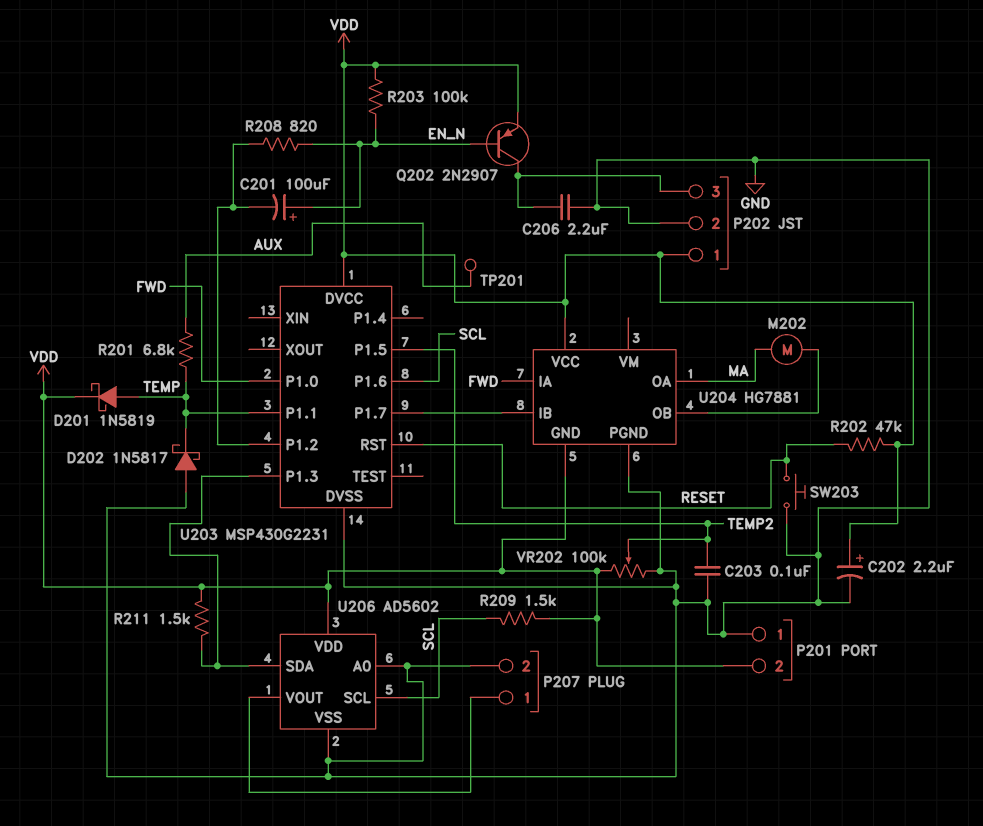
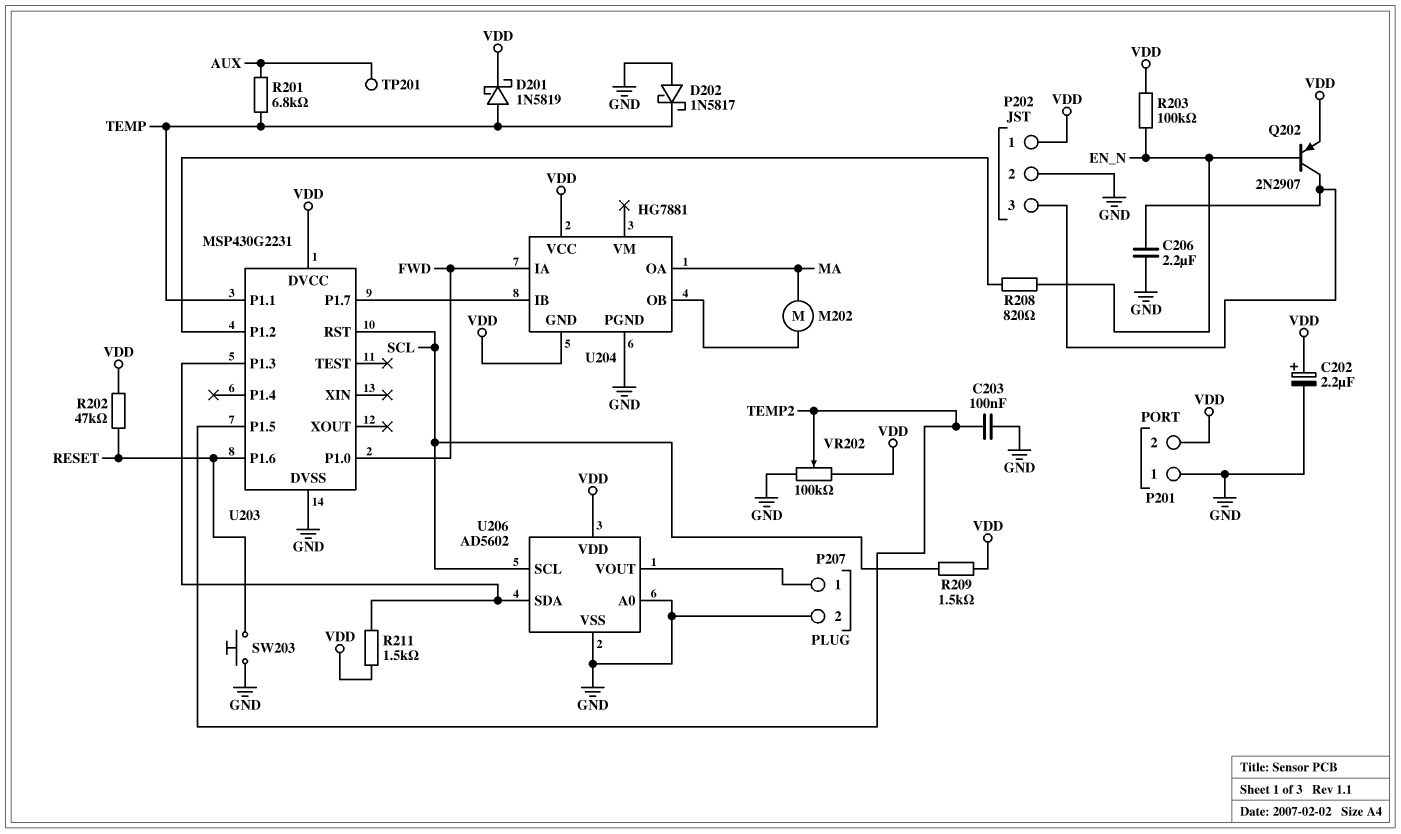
C201: 100uF (plus EN_N, minus U203/P1.2) -> none
U203 pin P1.6: SCL -> RESET
U203 pin RST: RESET -> SCL

